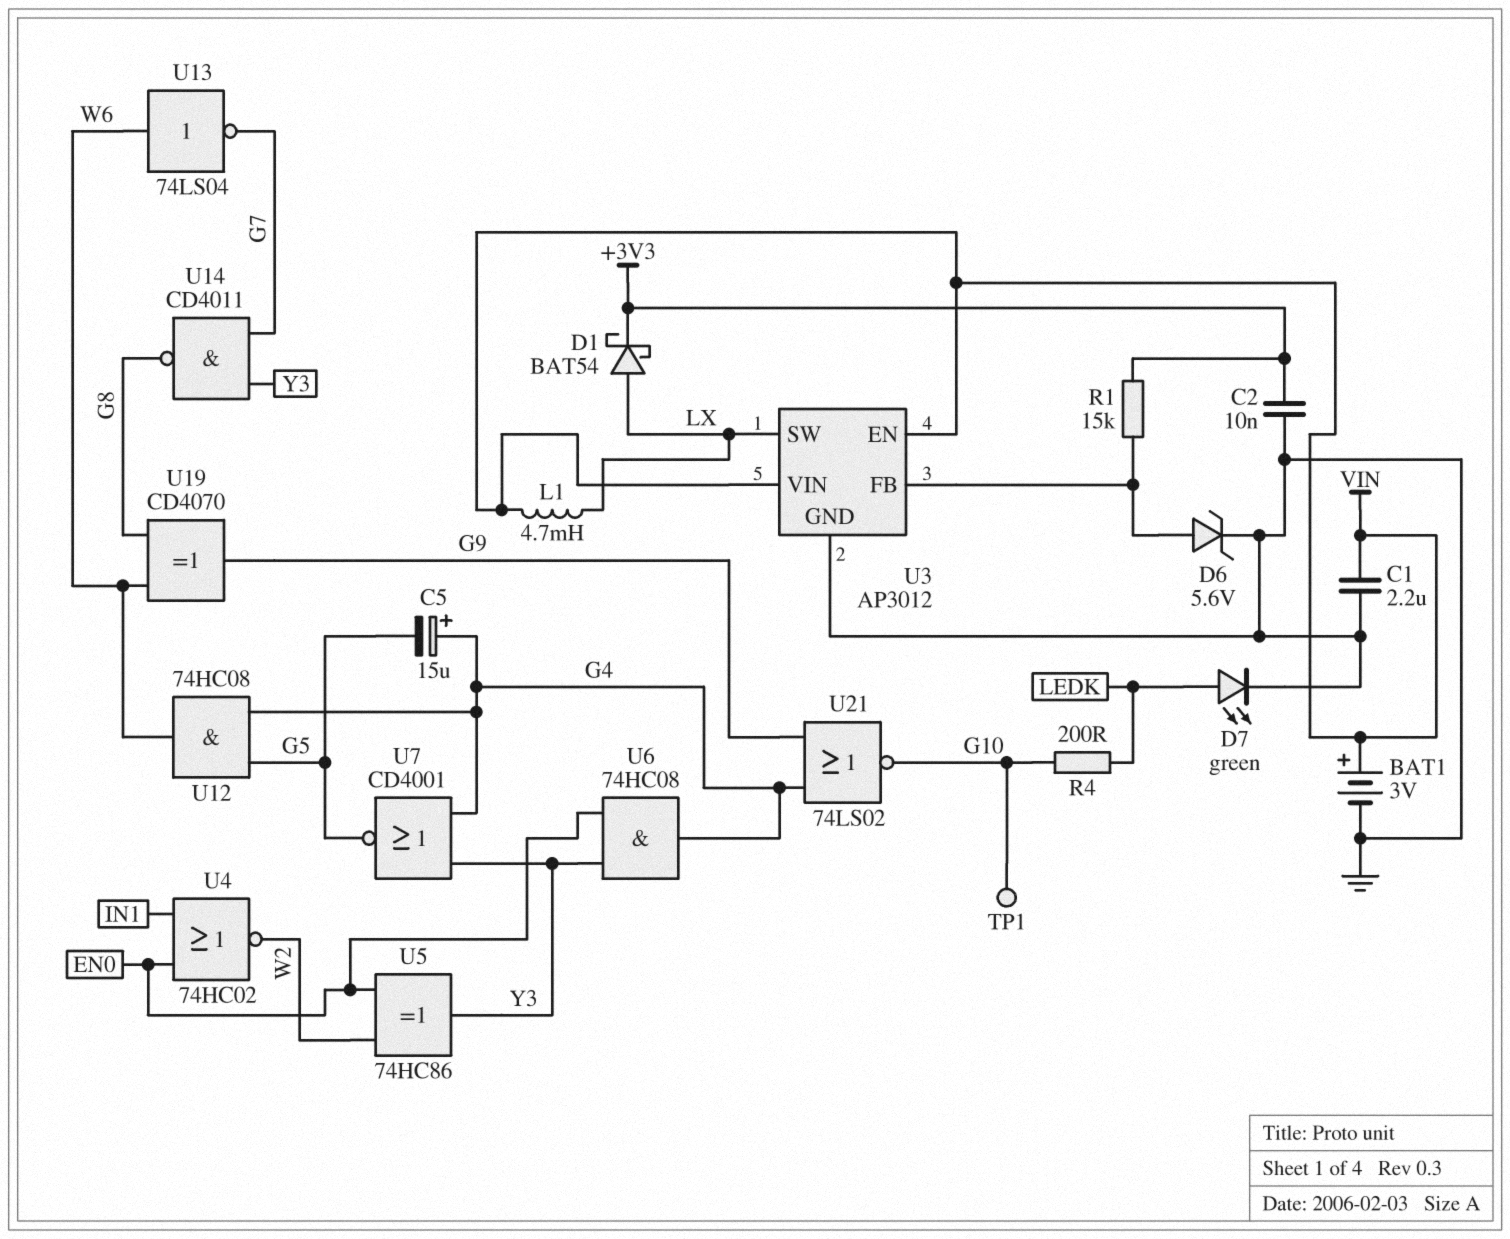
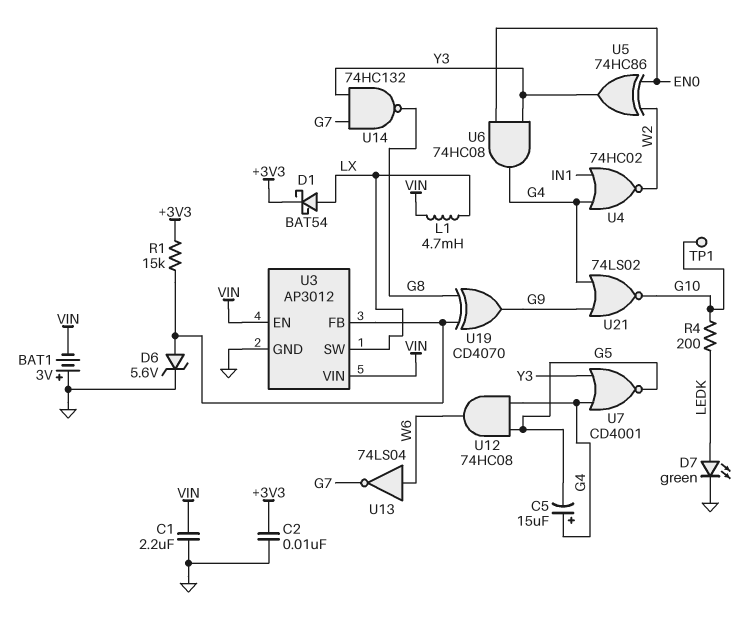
BAT1: 3V (plus VIN, minus GND) -> 3V (plus GND, minus VIN)
U4: NOR 74HC02 (in EN0, in IN1, out W2) -> NOR 74HC02 (in G4, in IN1, out W2)
U14: NAND CD4011 (in G7, in Y3, out G8) -> NAND 74HC132 (in G7, in Y3, out G8)
U19: XOR CD4070 (in G8, in W6, out G9) -> XOR CD4070 (in G8, in U3/FB, out G9)

